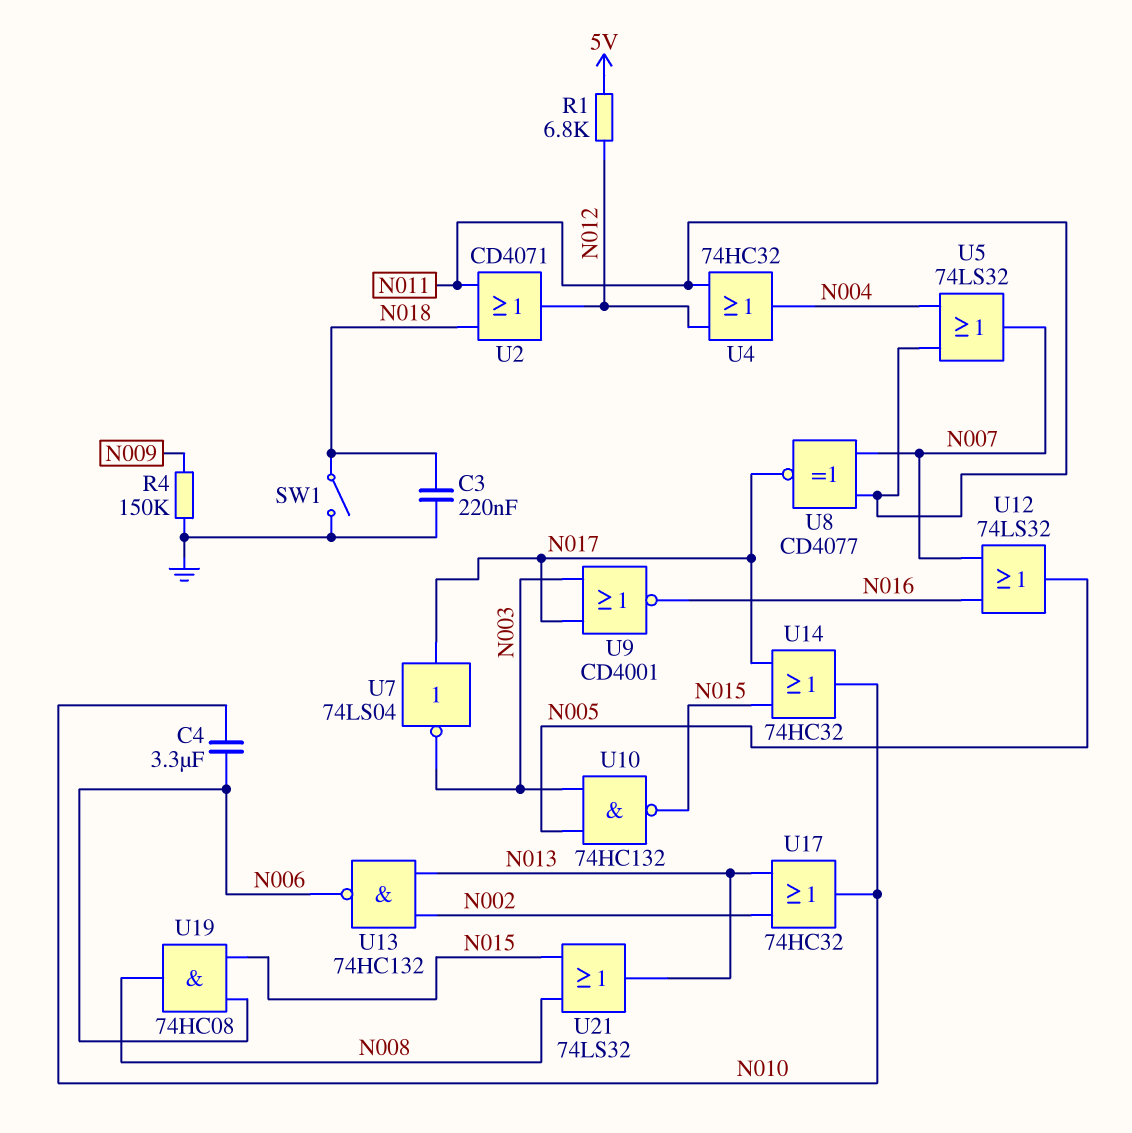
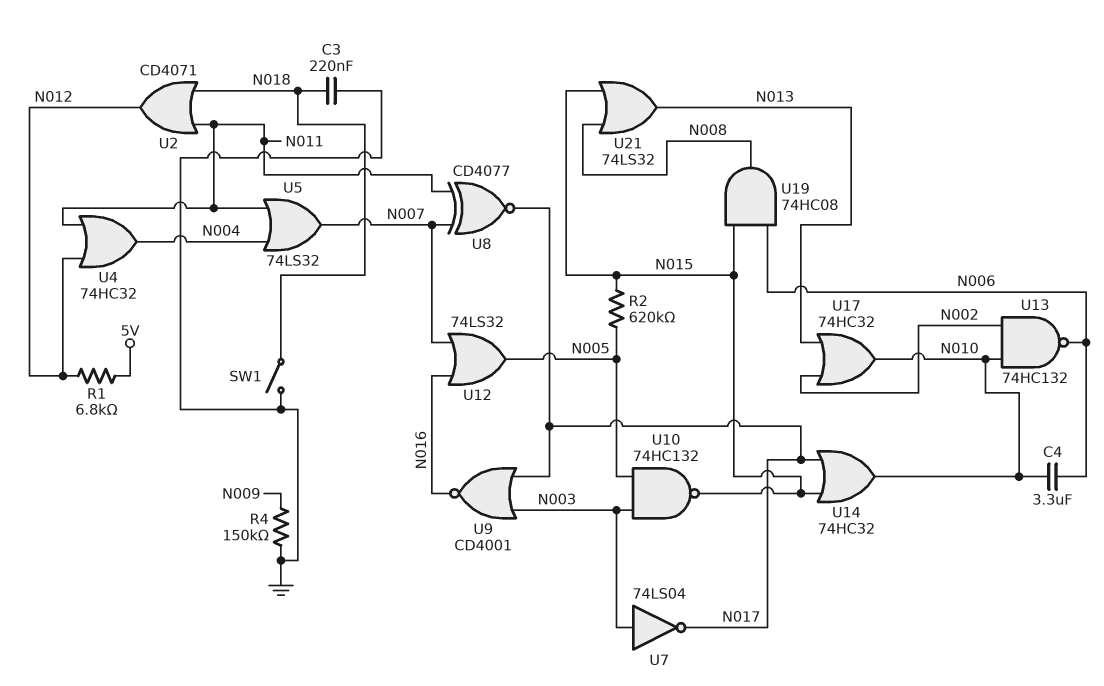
R2: none -> 620k (N005, N015)
U7: NOT 74LS04 (in N017, out N003) -> NOT 74LS04 (in N003, out N017)
U13: NAND 74HC132 (in N002, in N013, out N006) -> NAND 74HC132 (in N002, in N010, out N006)

